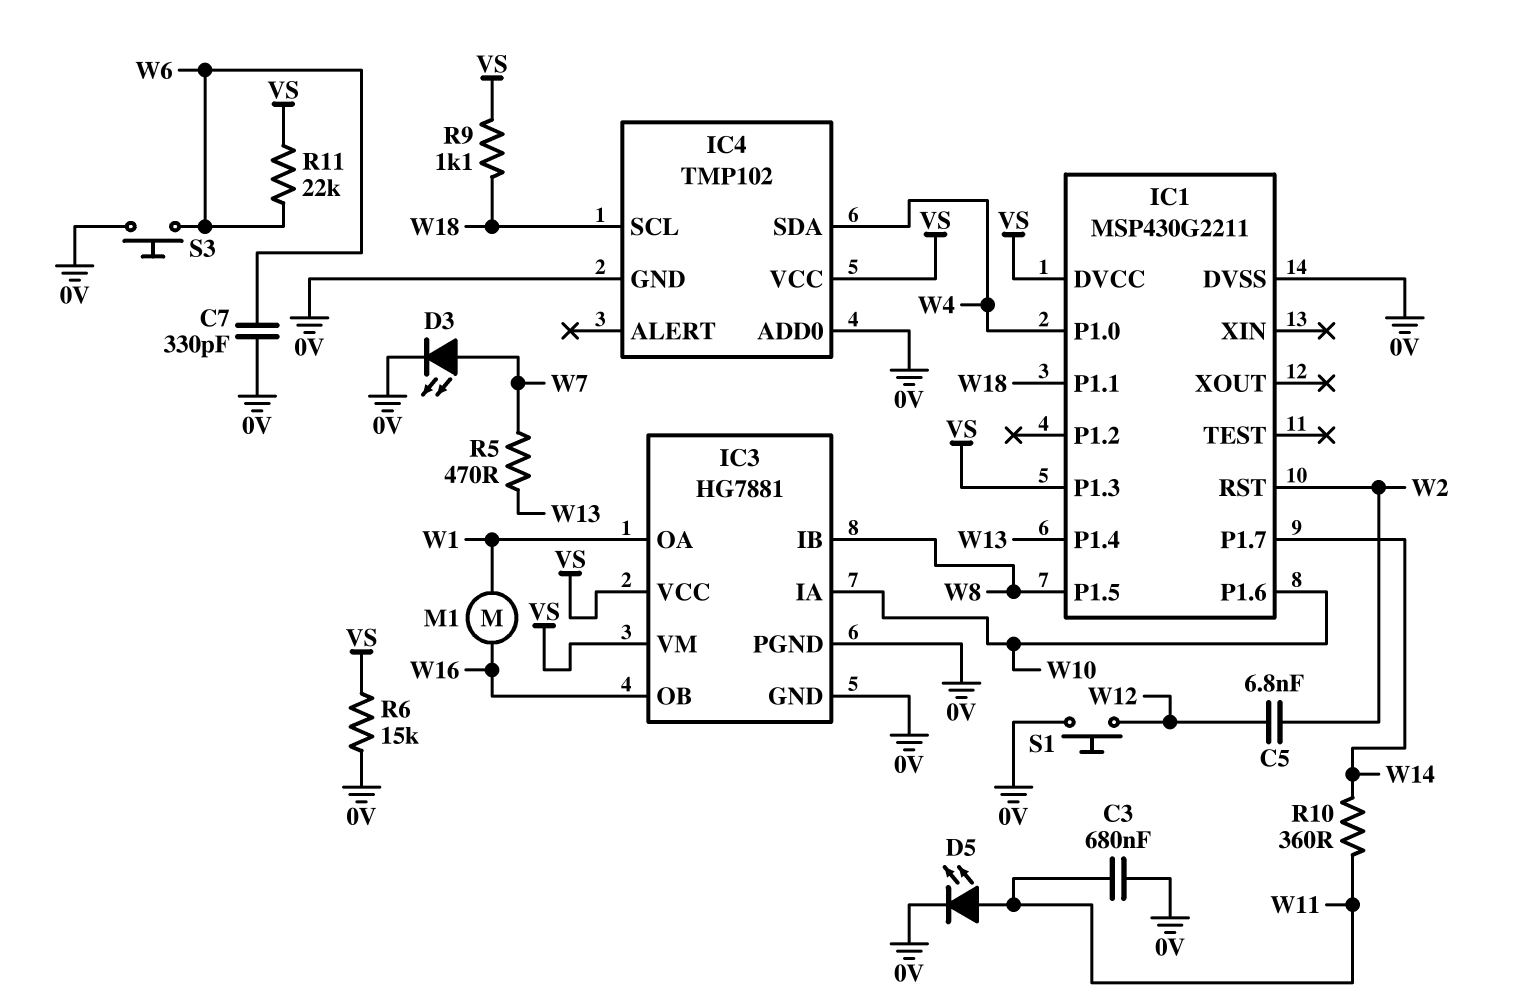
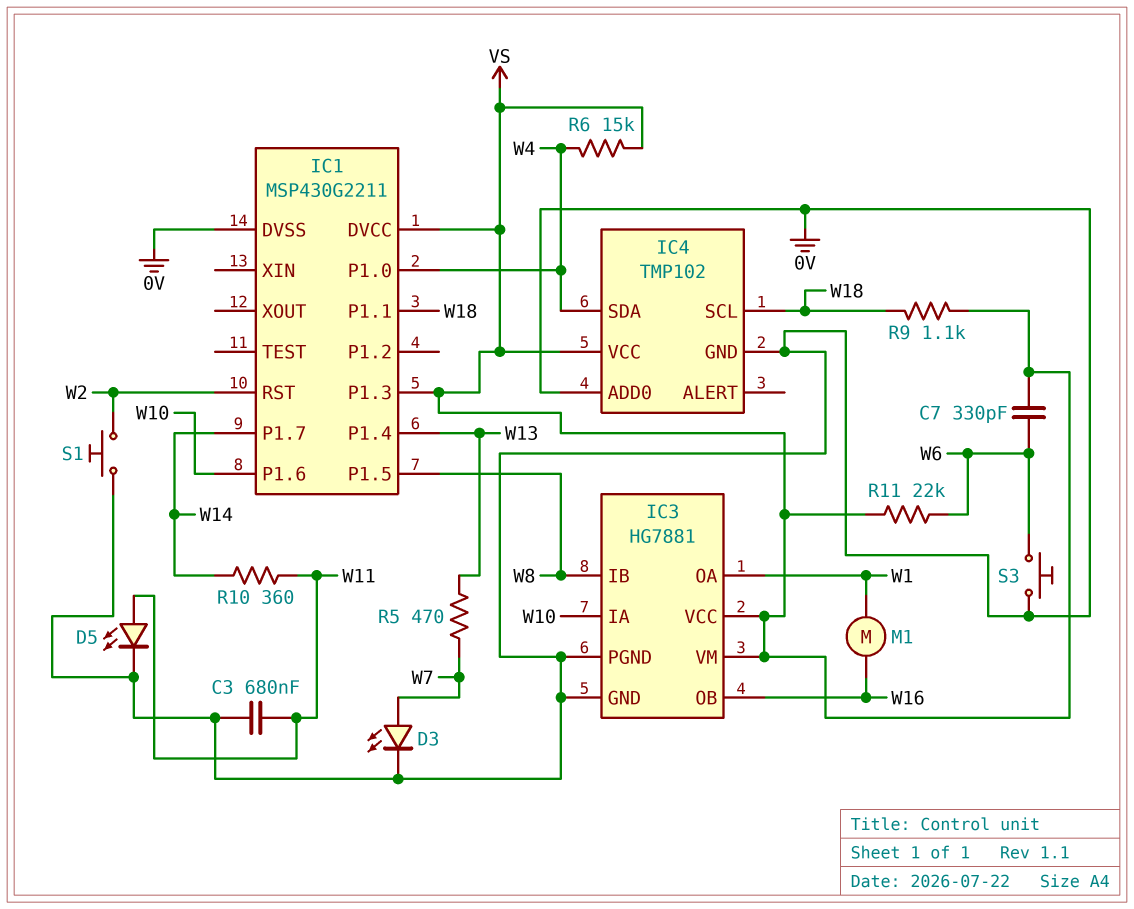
C5: 6.8nF (W2, W12) -> none
C7: 330pF (0V, W6) -> 330pF (VS, W6)
R6: 15k (0V, VS) -> 15k (VS, W4)
S1: button (0V, W12) -> button (0V, W2)

